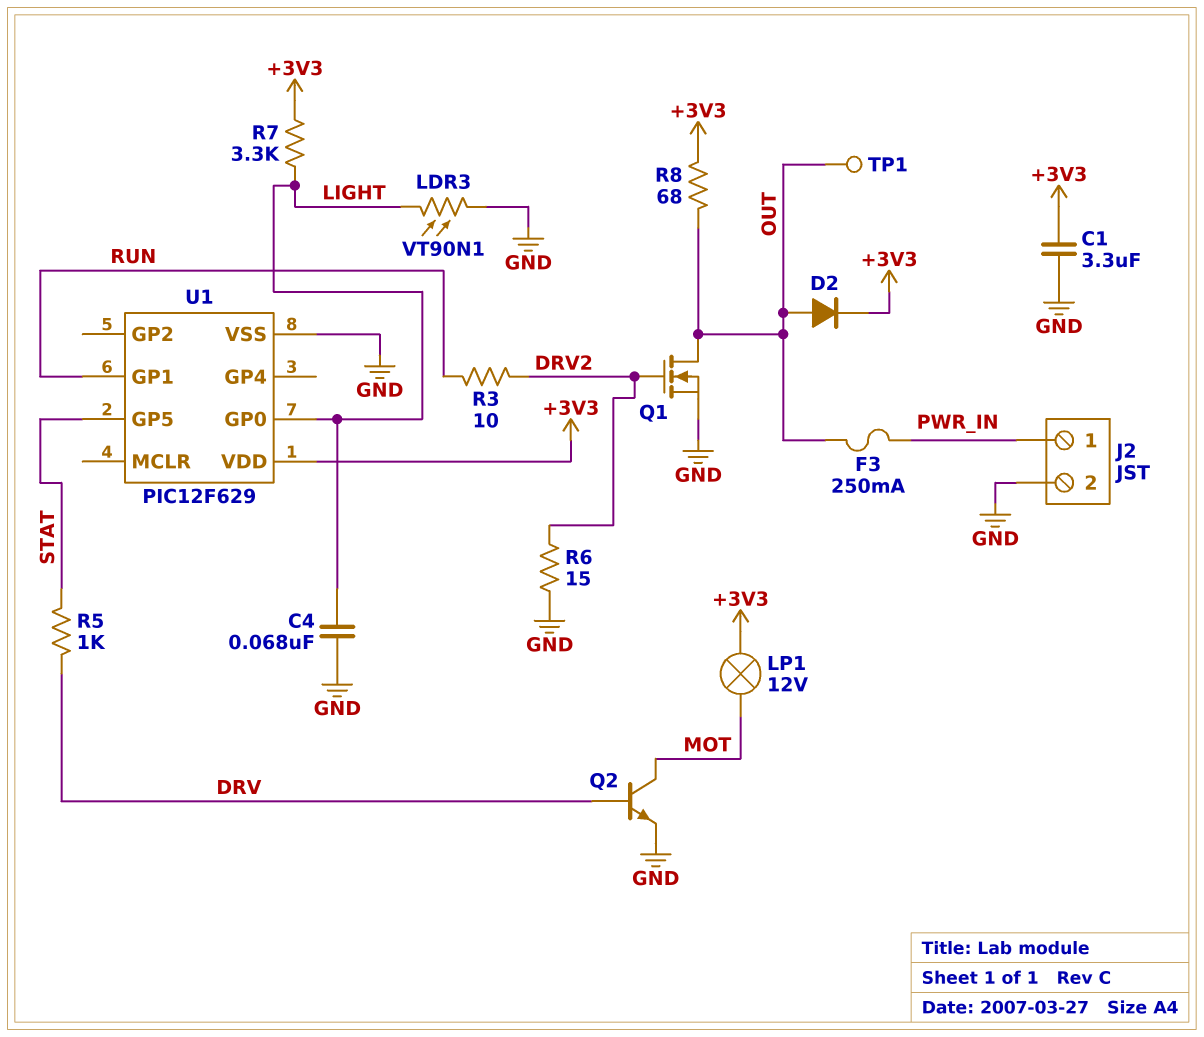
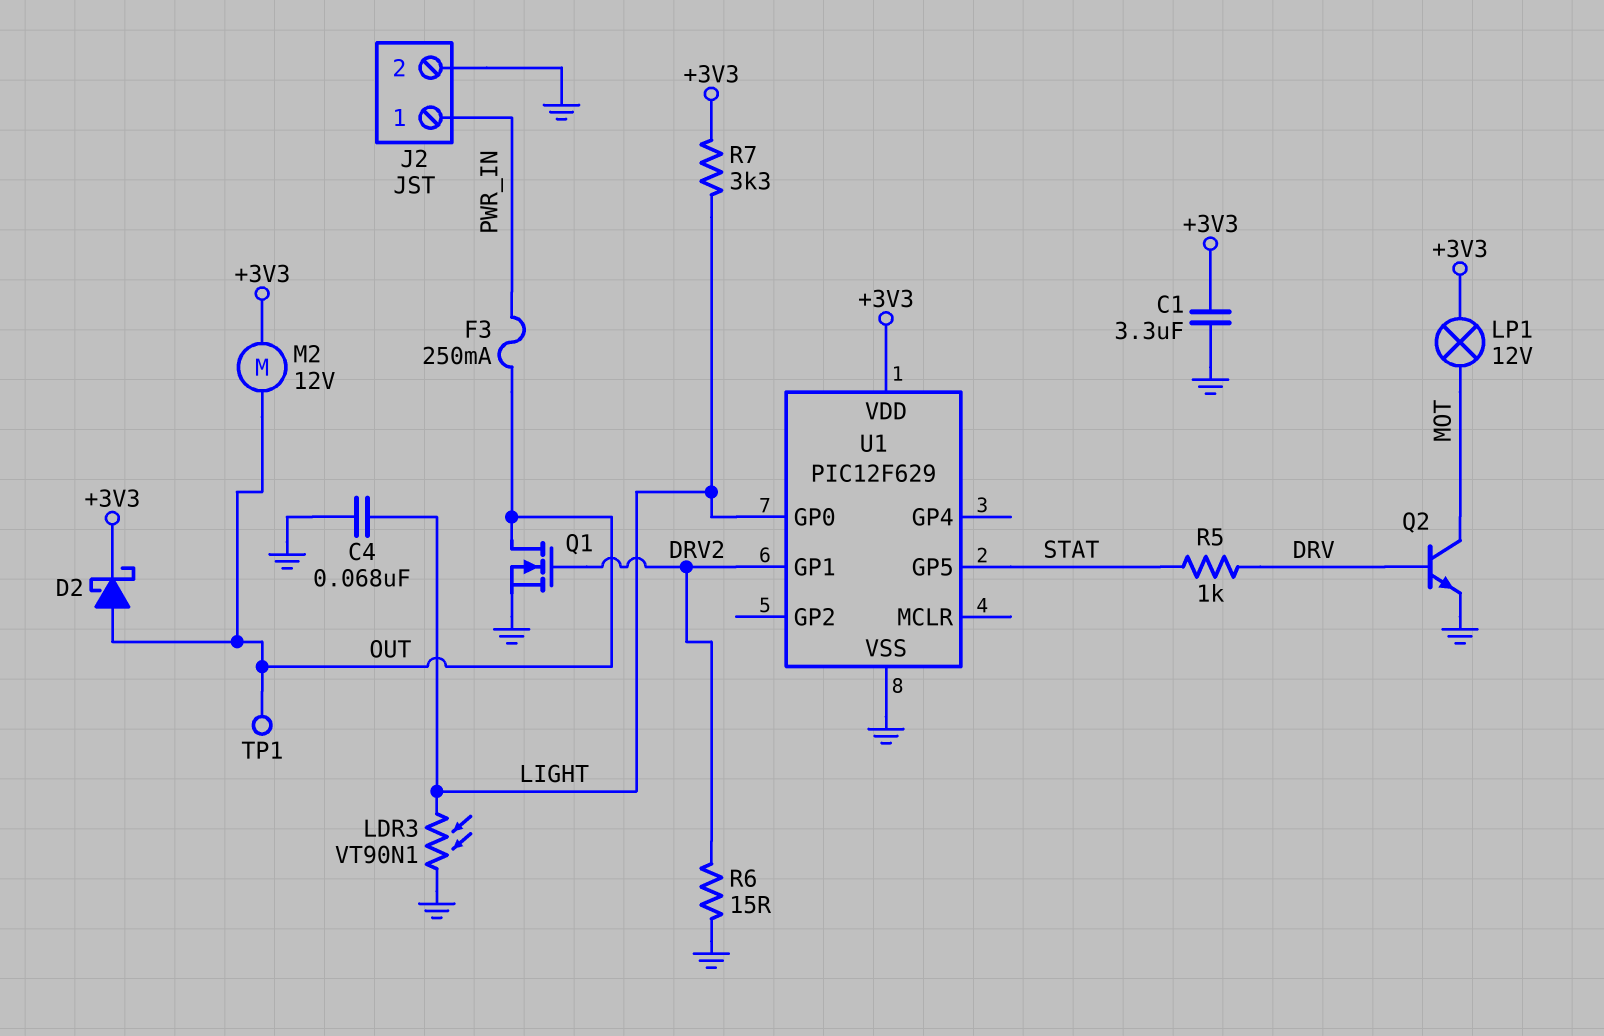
D2: diode (A OUT, K +3V3) -> schottky (A OUT, K +3V3)
M2: none -> motor 12V (+3V3, OUT)
R3: 10 (DRV2, RUN) -> none
R8: 68 (+3V3, OUT) -> none
U1 pin GP1: RUN -> DRV2

